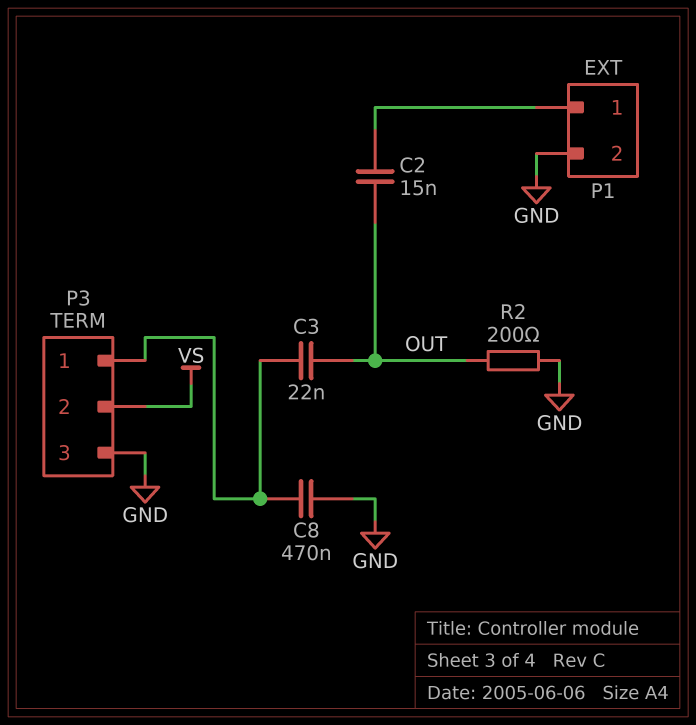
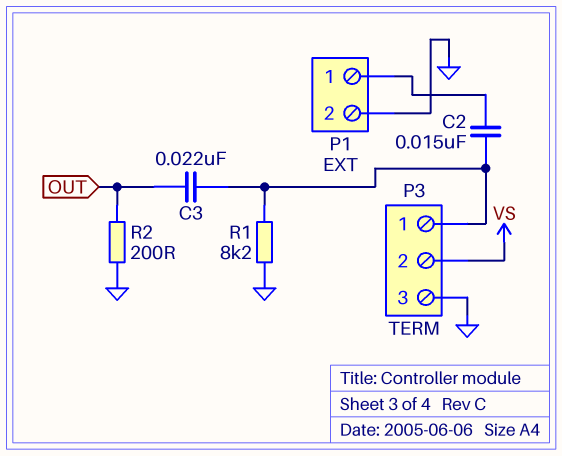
C2: 15nF (OUT, P1/1) -> 15nF (P1/1, P3/1)
C8: 470nF (GND, P3/1) -> none
R1: none -> 8.2k (GND, P3/1)

